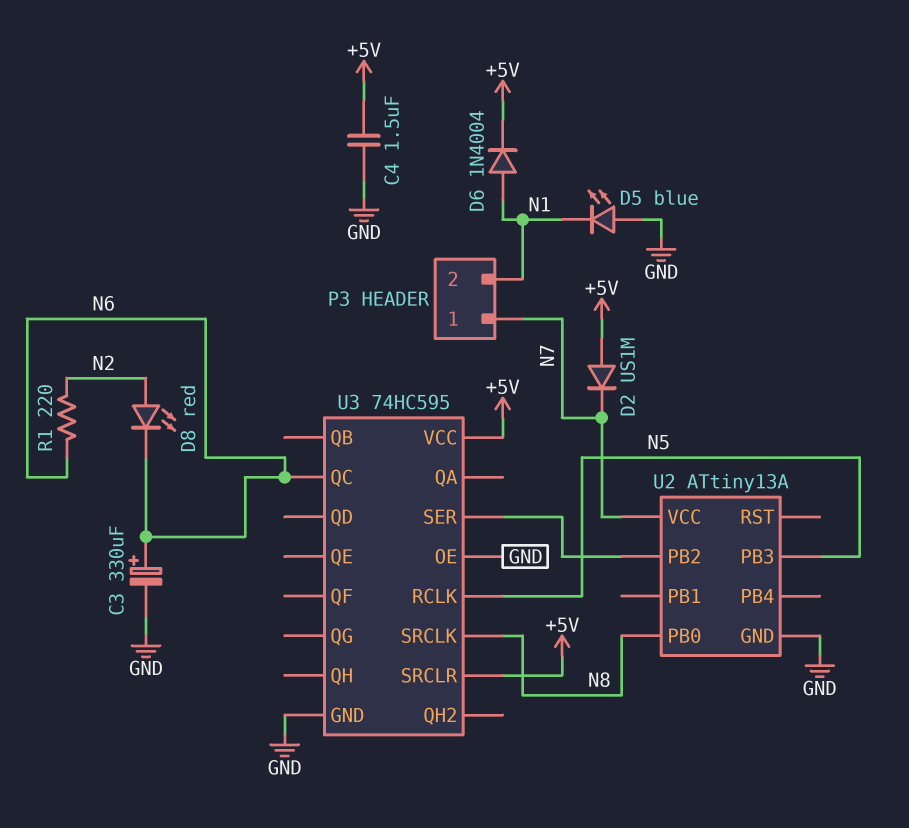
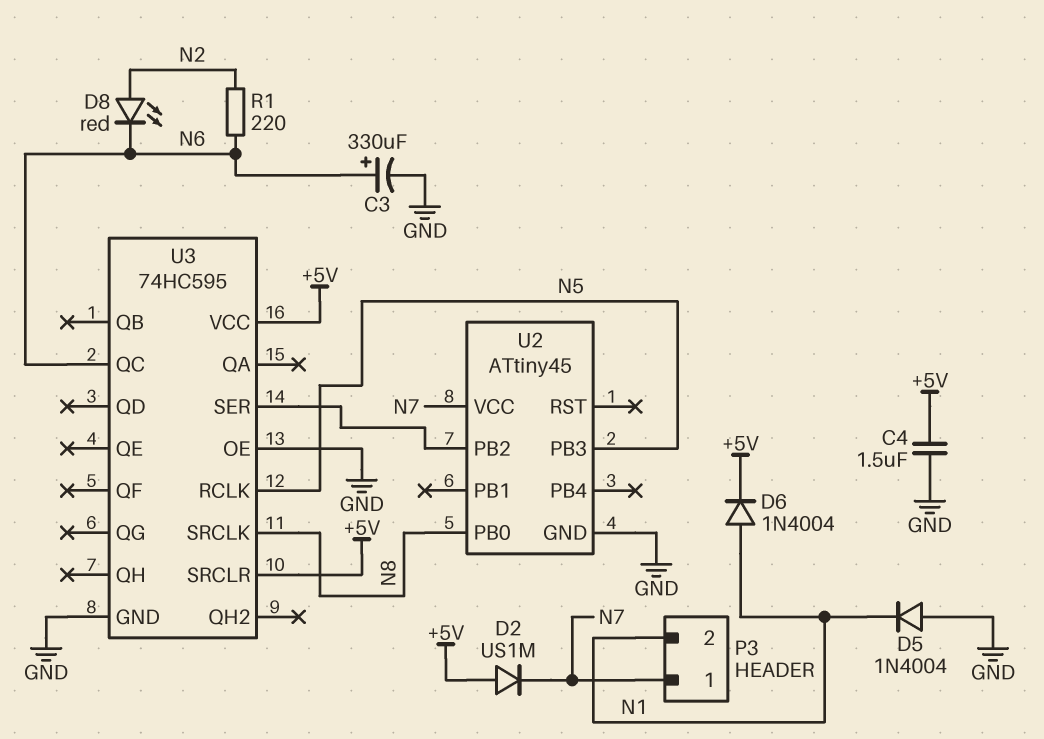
D5: LED blue (A GND, K N1) -> diode 1N4004 (A GND, K N1)
U2: ATtiny13A -> ATtiny45

